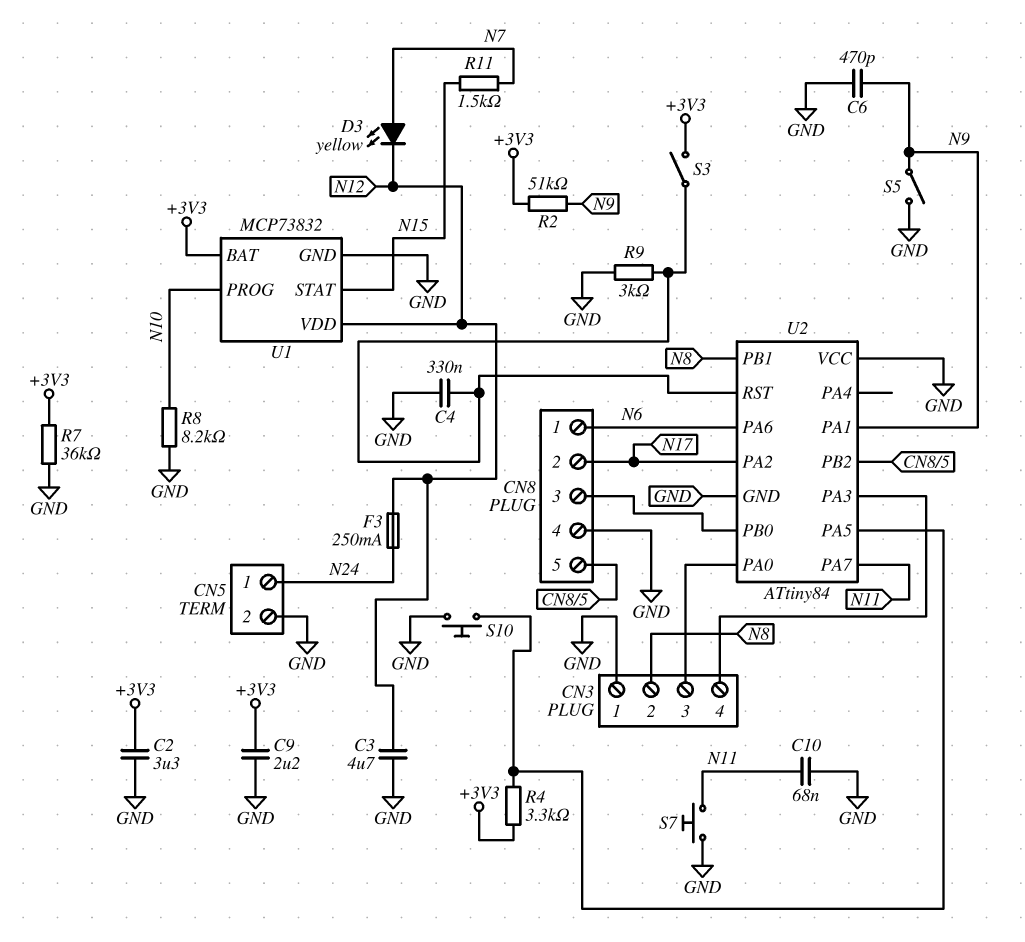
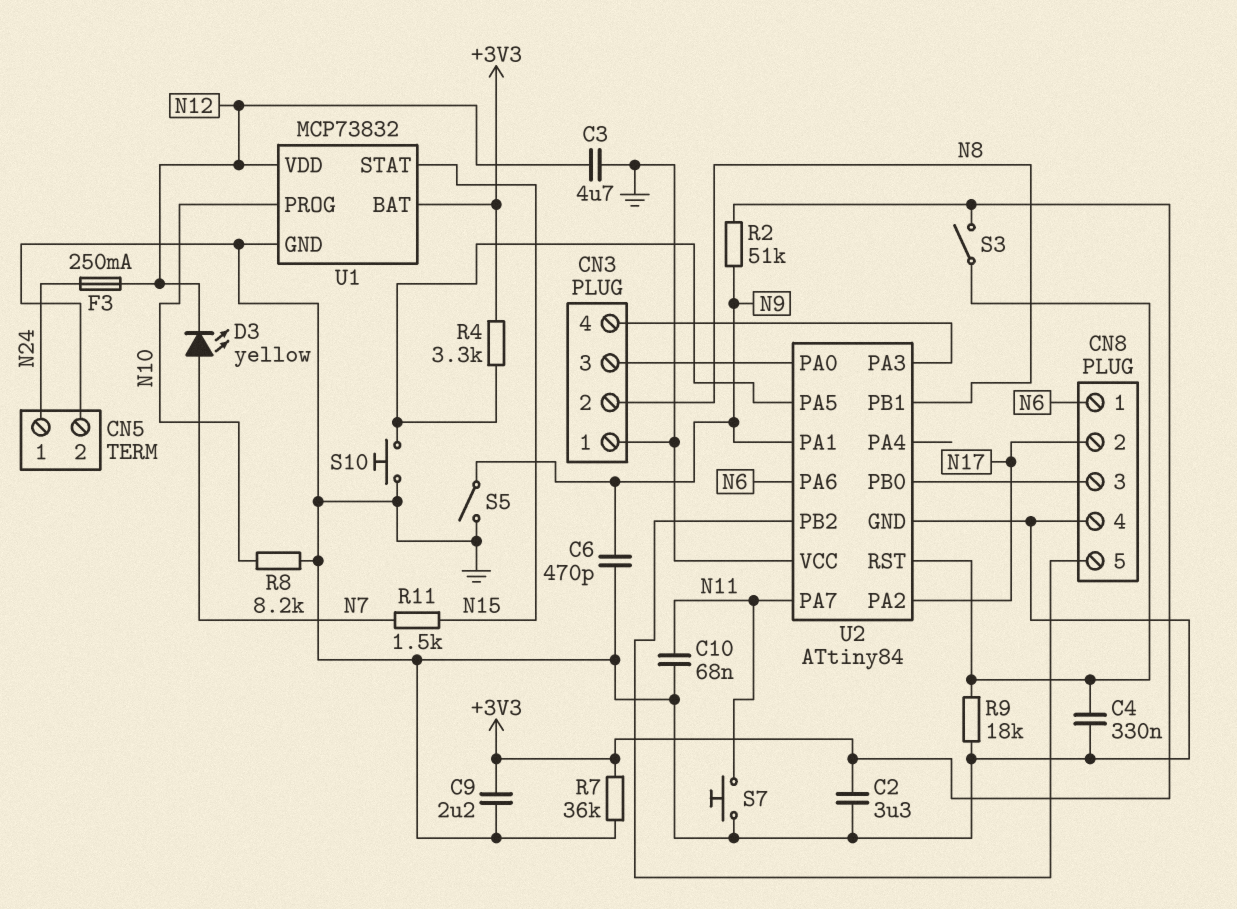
R9: 3k (GND, U2/RST) -> 18k (GND, U2/RST)

